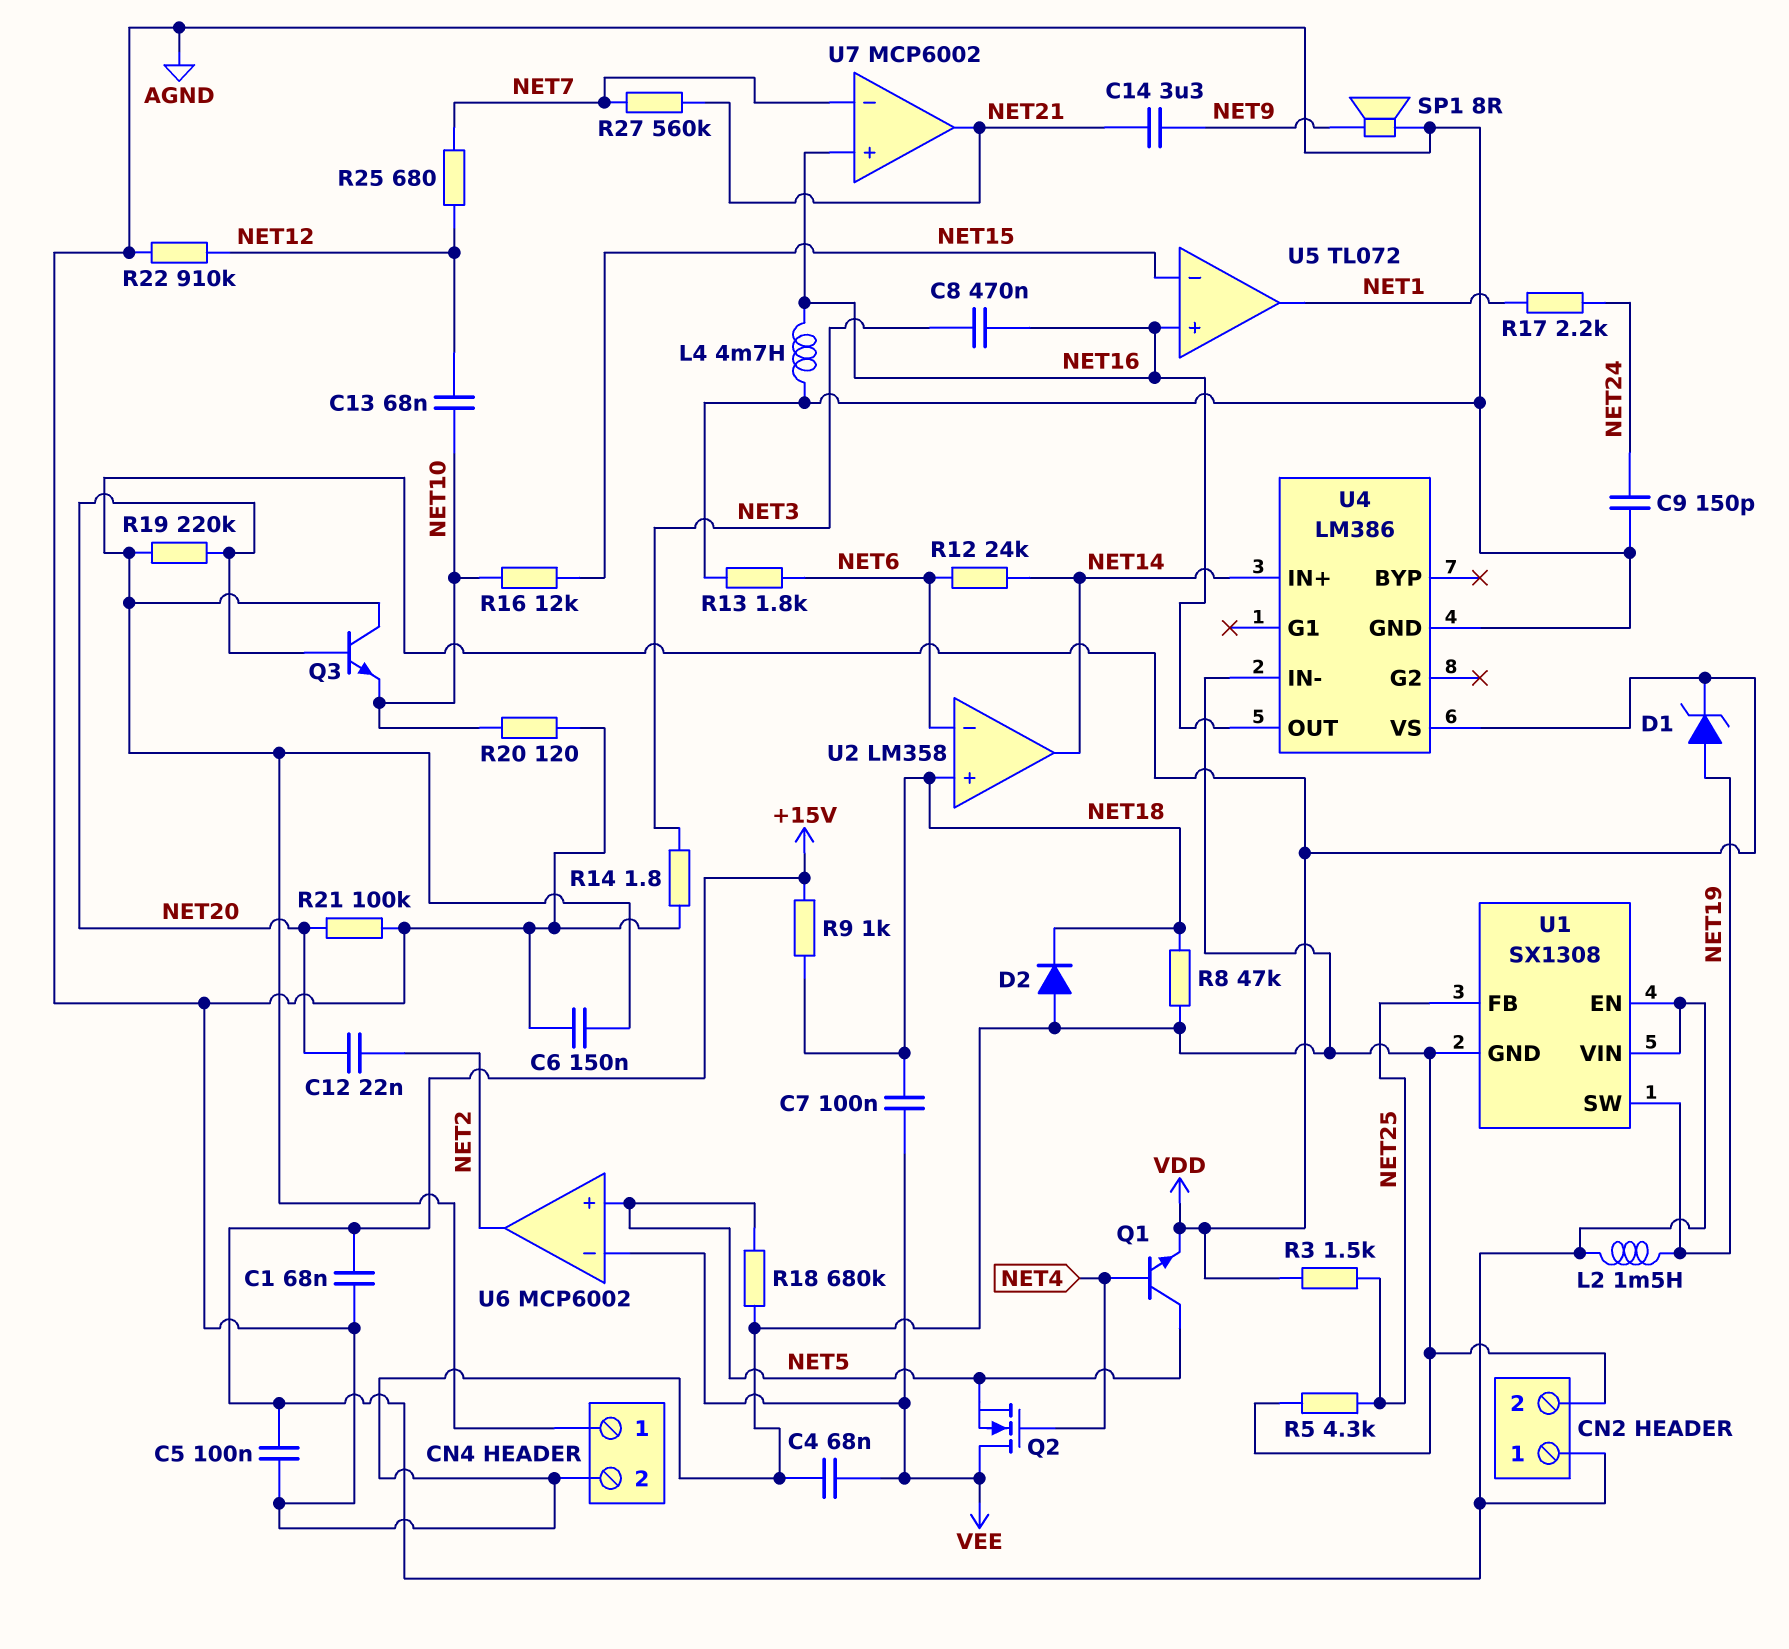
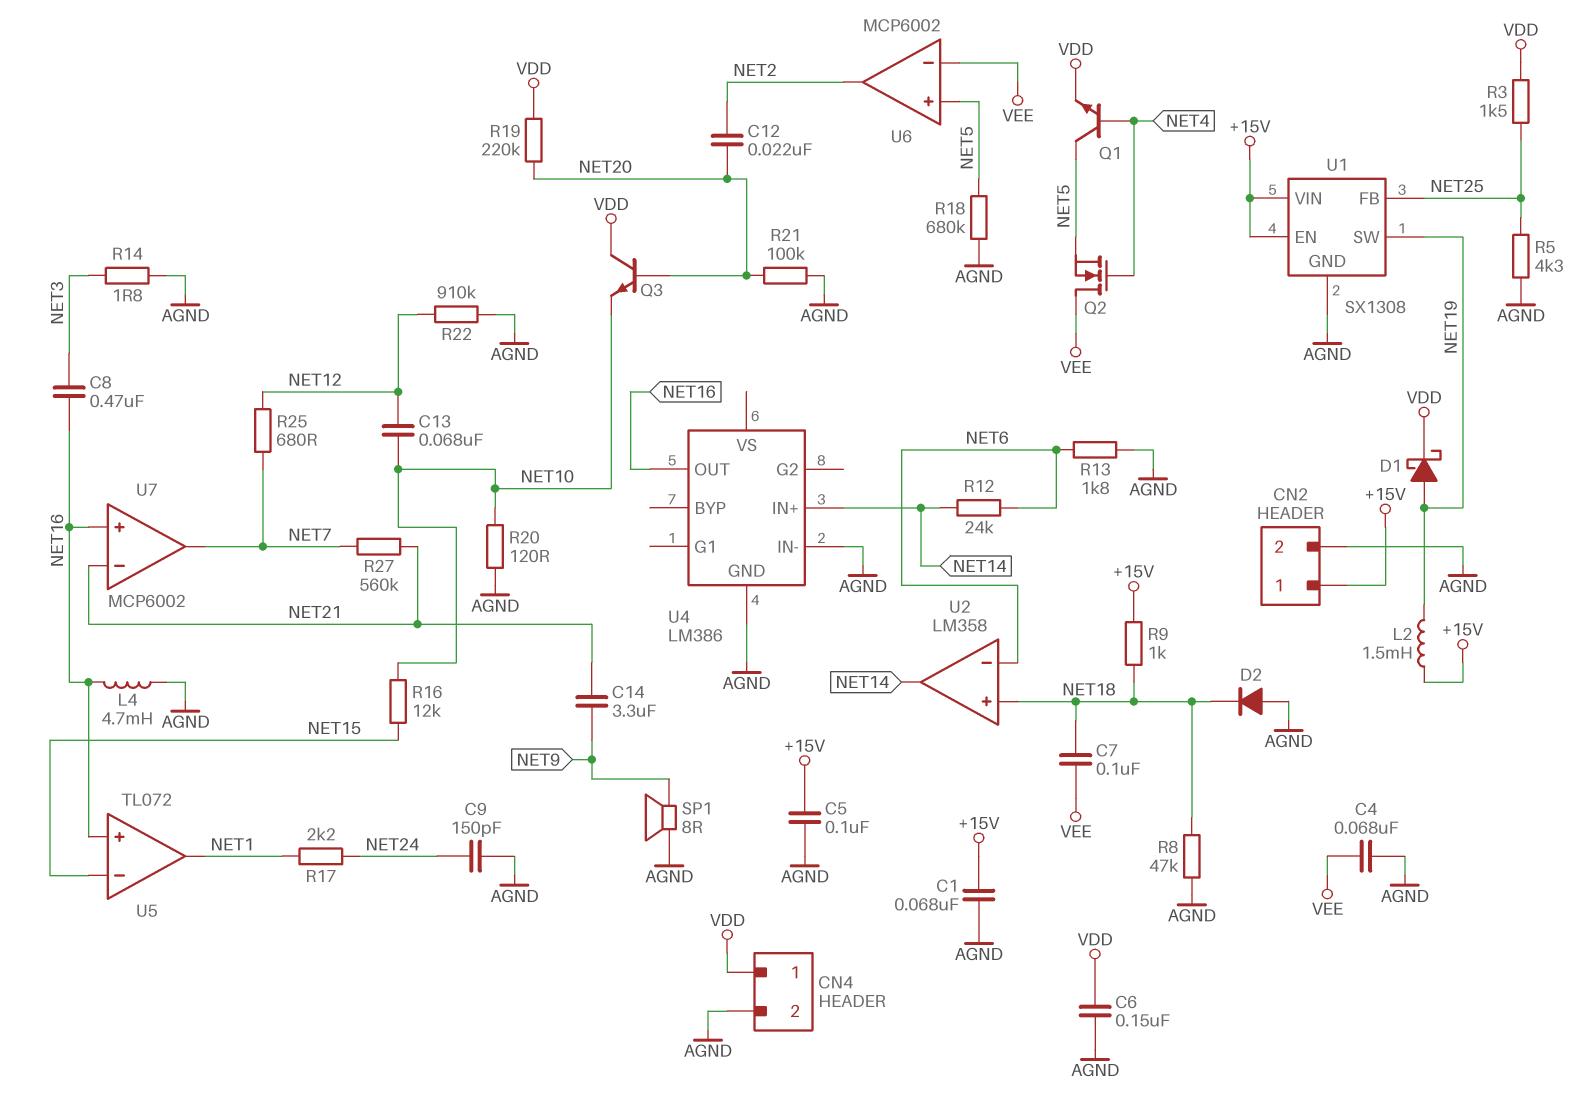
D1: zener (A NET19, K VDD) -> schottky (A NET19, K VDD)
U4 pin VS: VDD -> none
U7 pin in-: NET7 -> NET21
U7 pin out: NET21 -> NET7

